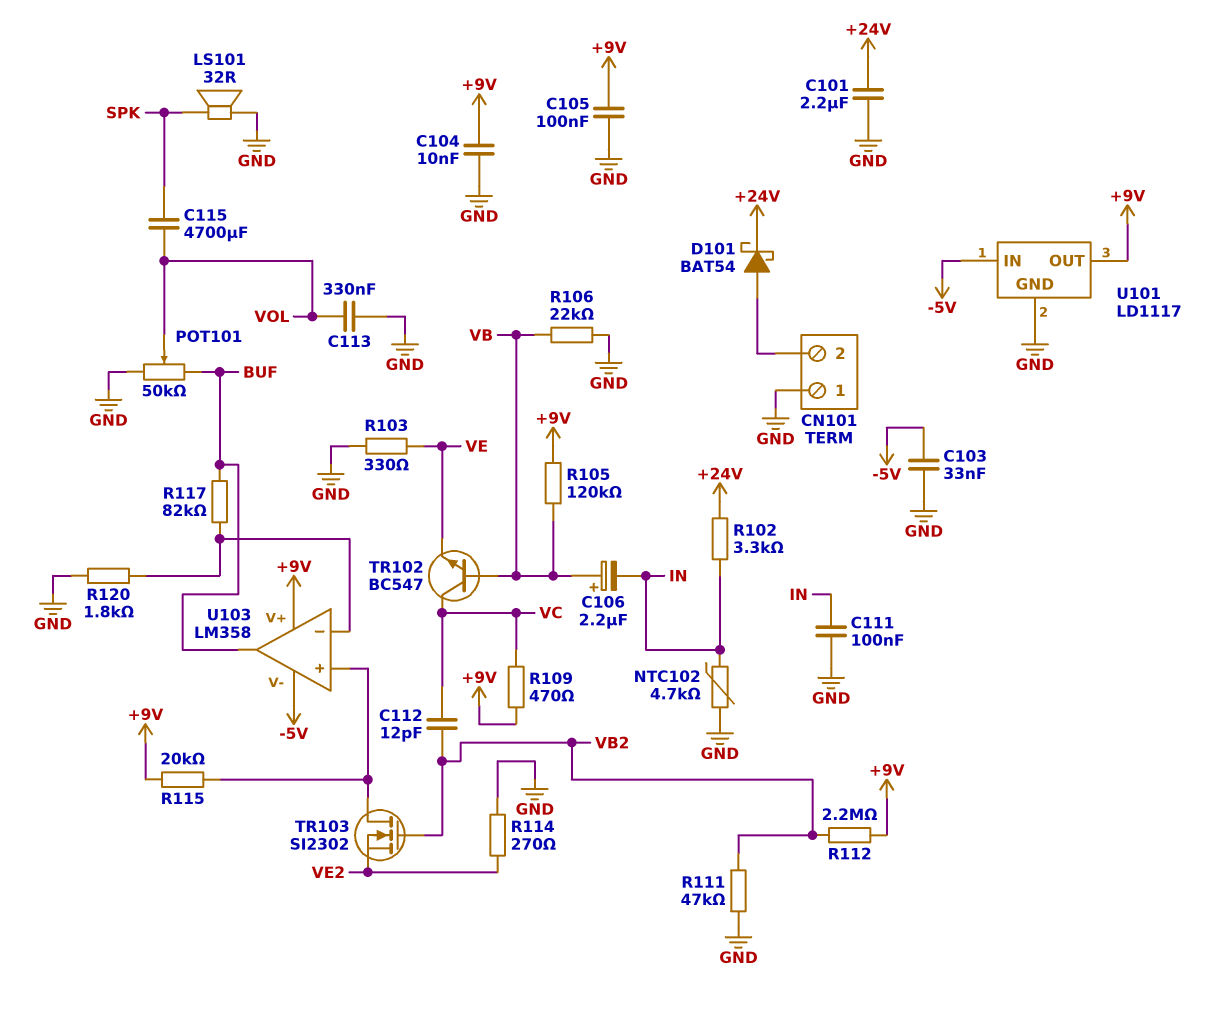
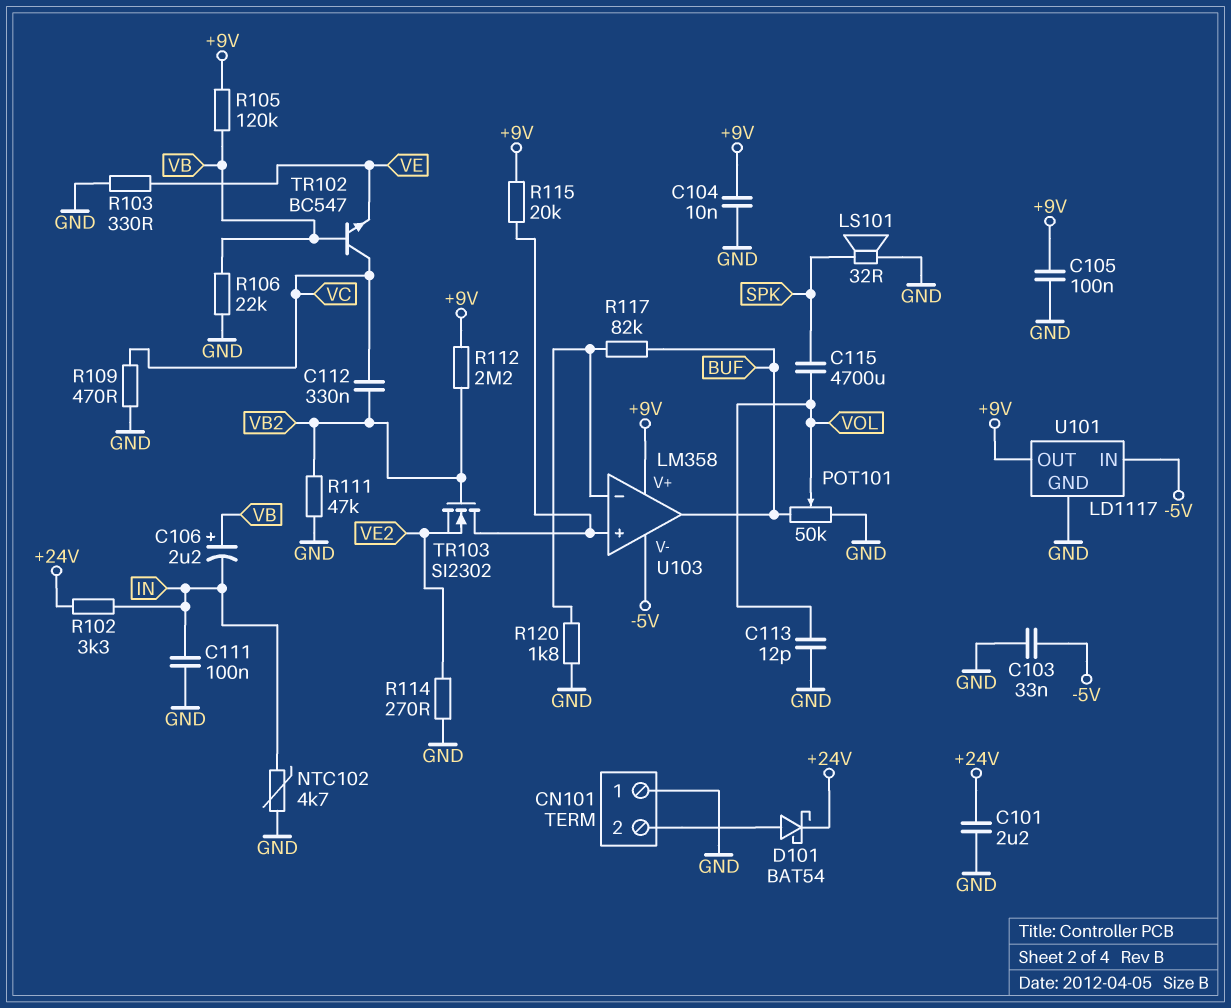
C112: 12pF (VB2, VC) -> 330nF (VB2, VC)
C113: 330nF (GND, VOL) -> 12pF (GND, VOL)
R109: 470 (+9V, VC) -> 470 (GND, VC)

